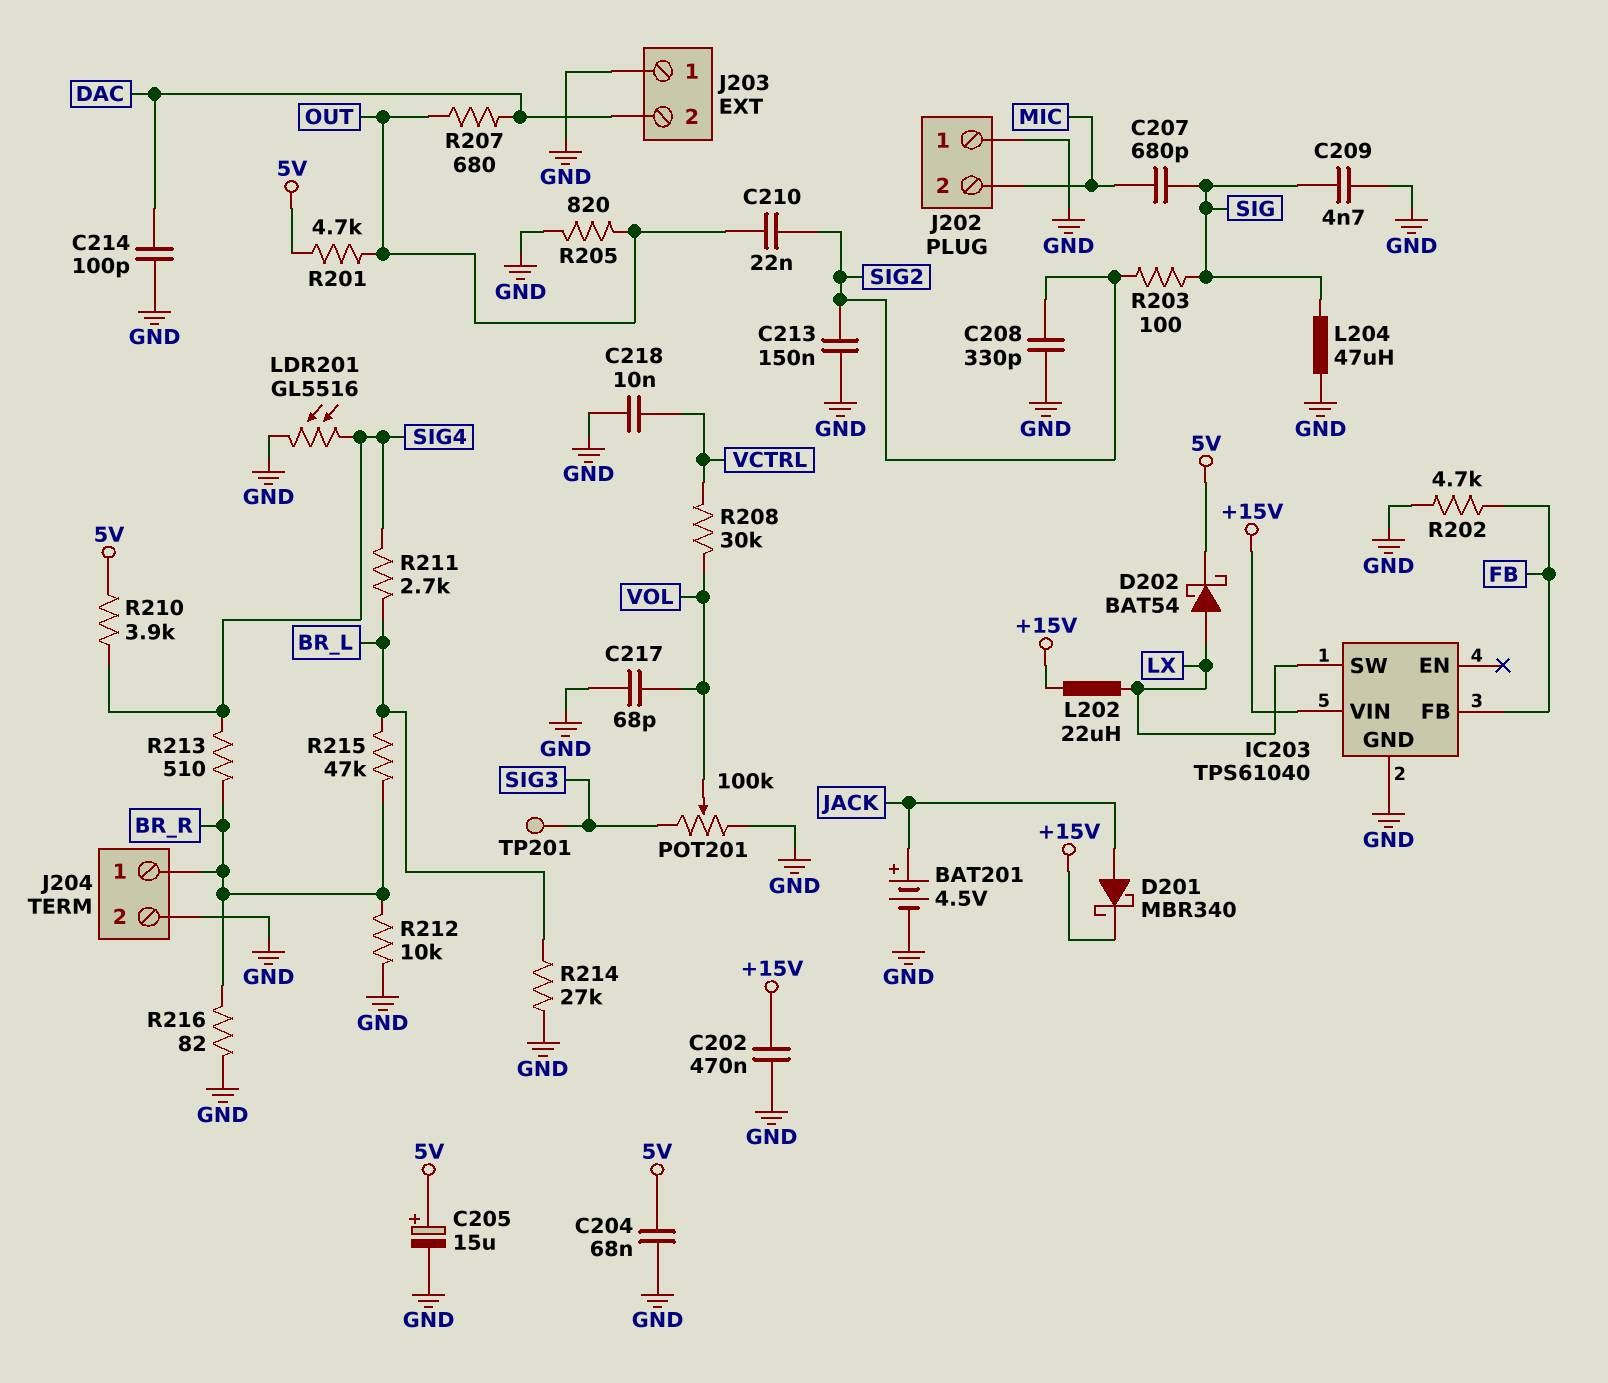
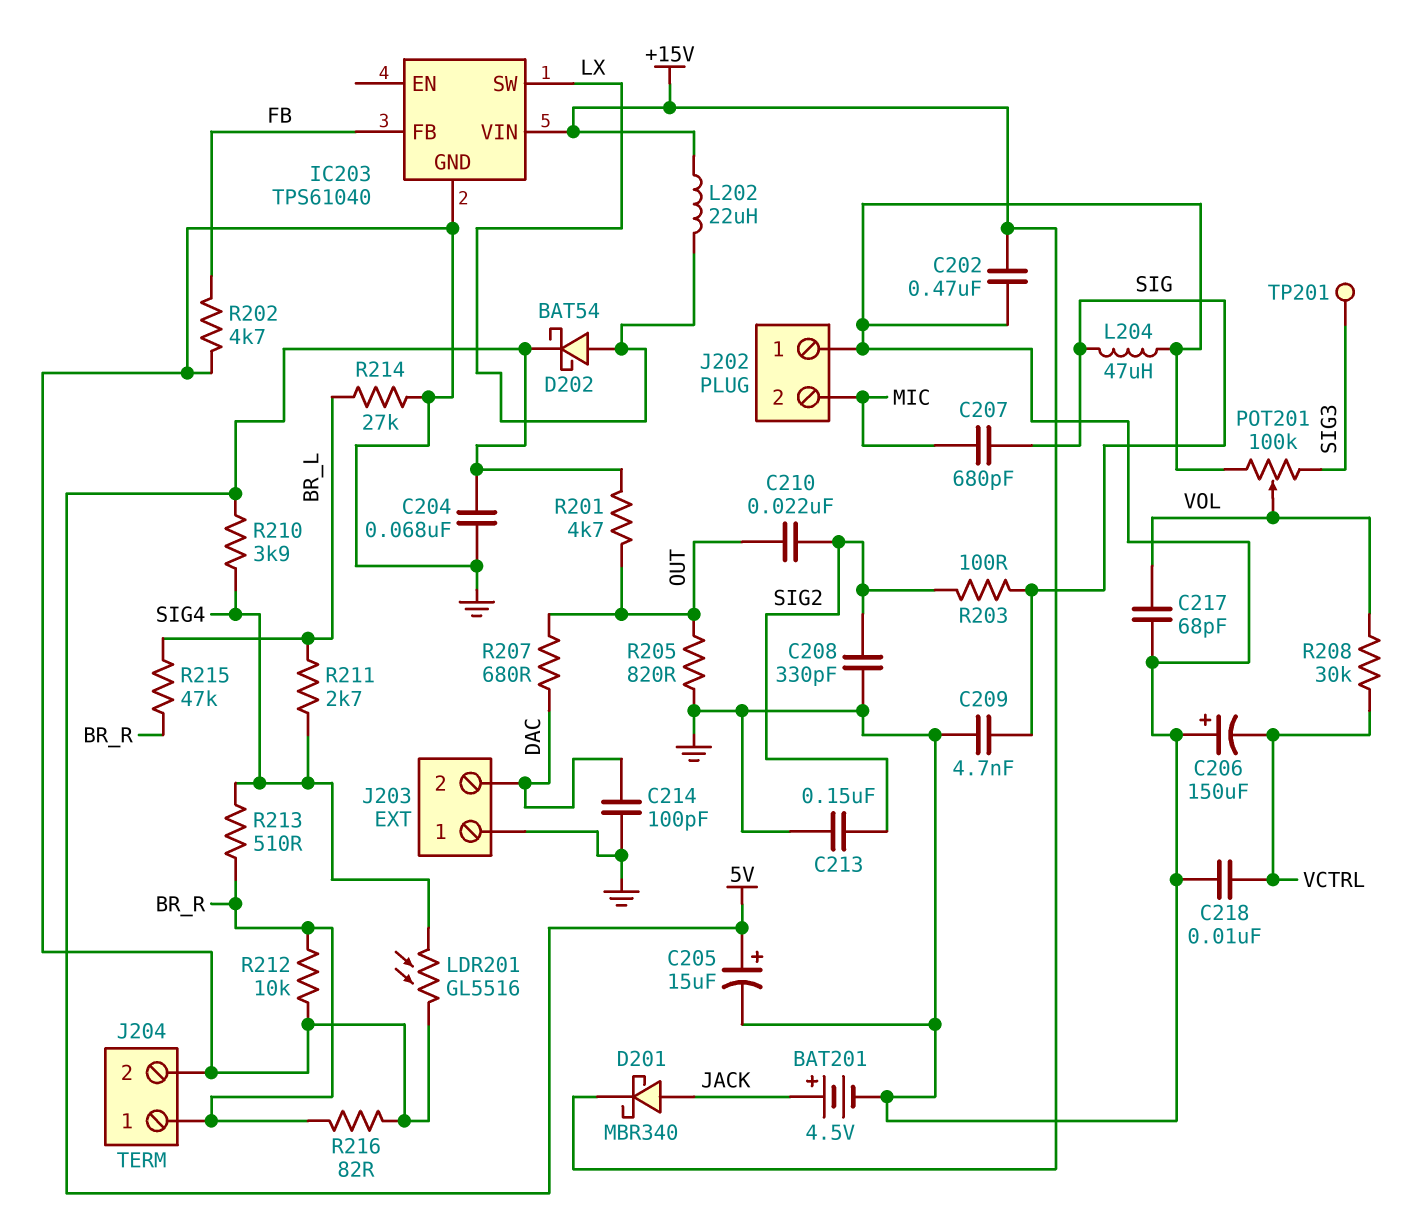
C206: none -> 150uF (plus GND, minus VCTRL)

